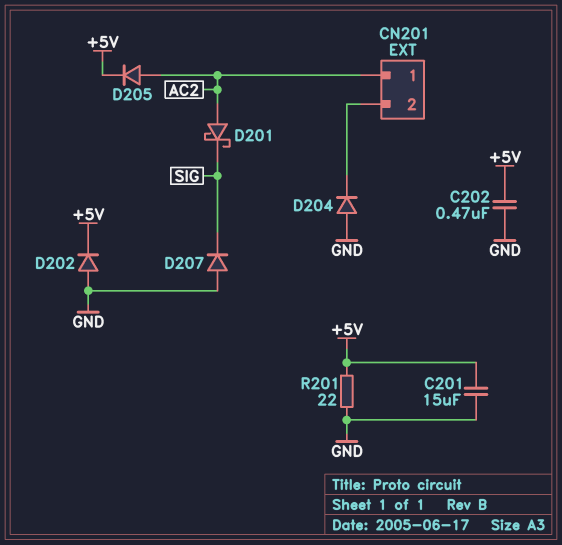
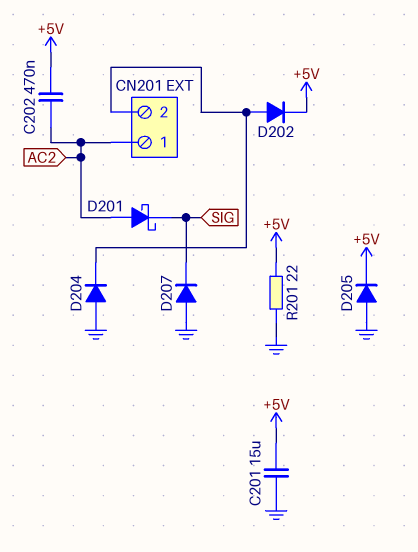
C202: 470nF (+5V, GND) -> 470nF (+5V, AC2)
D202: diode (A GND, K +5V) -> diode (A CN201/2, K +5V)
D205: diode (A AC2, K +5V) -> diode (A GND, K +5V)

